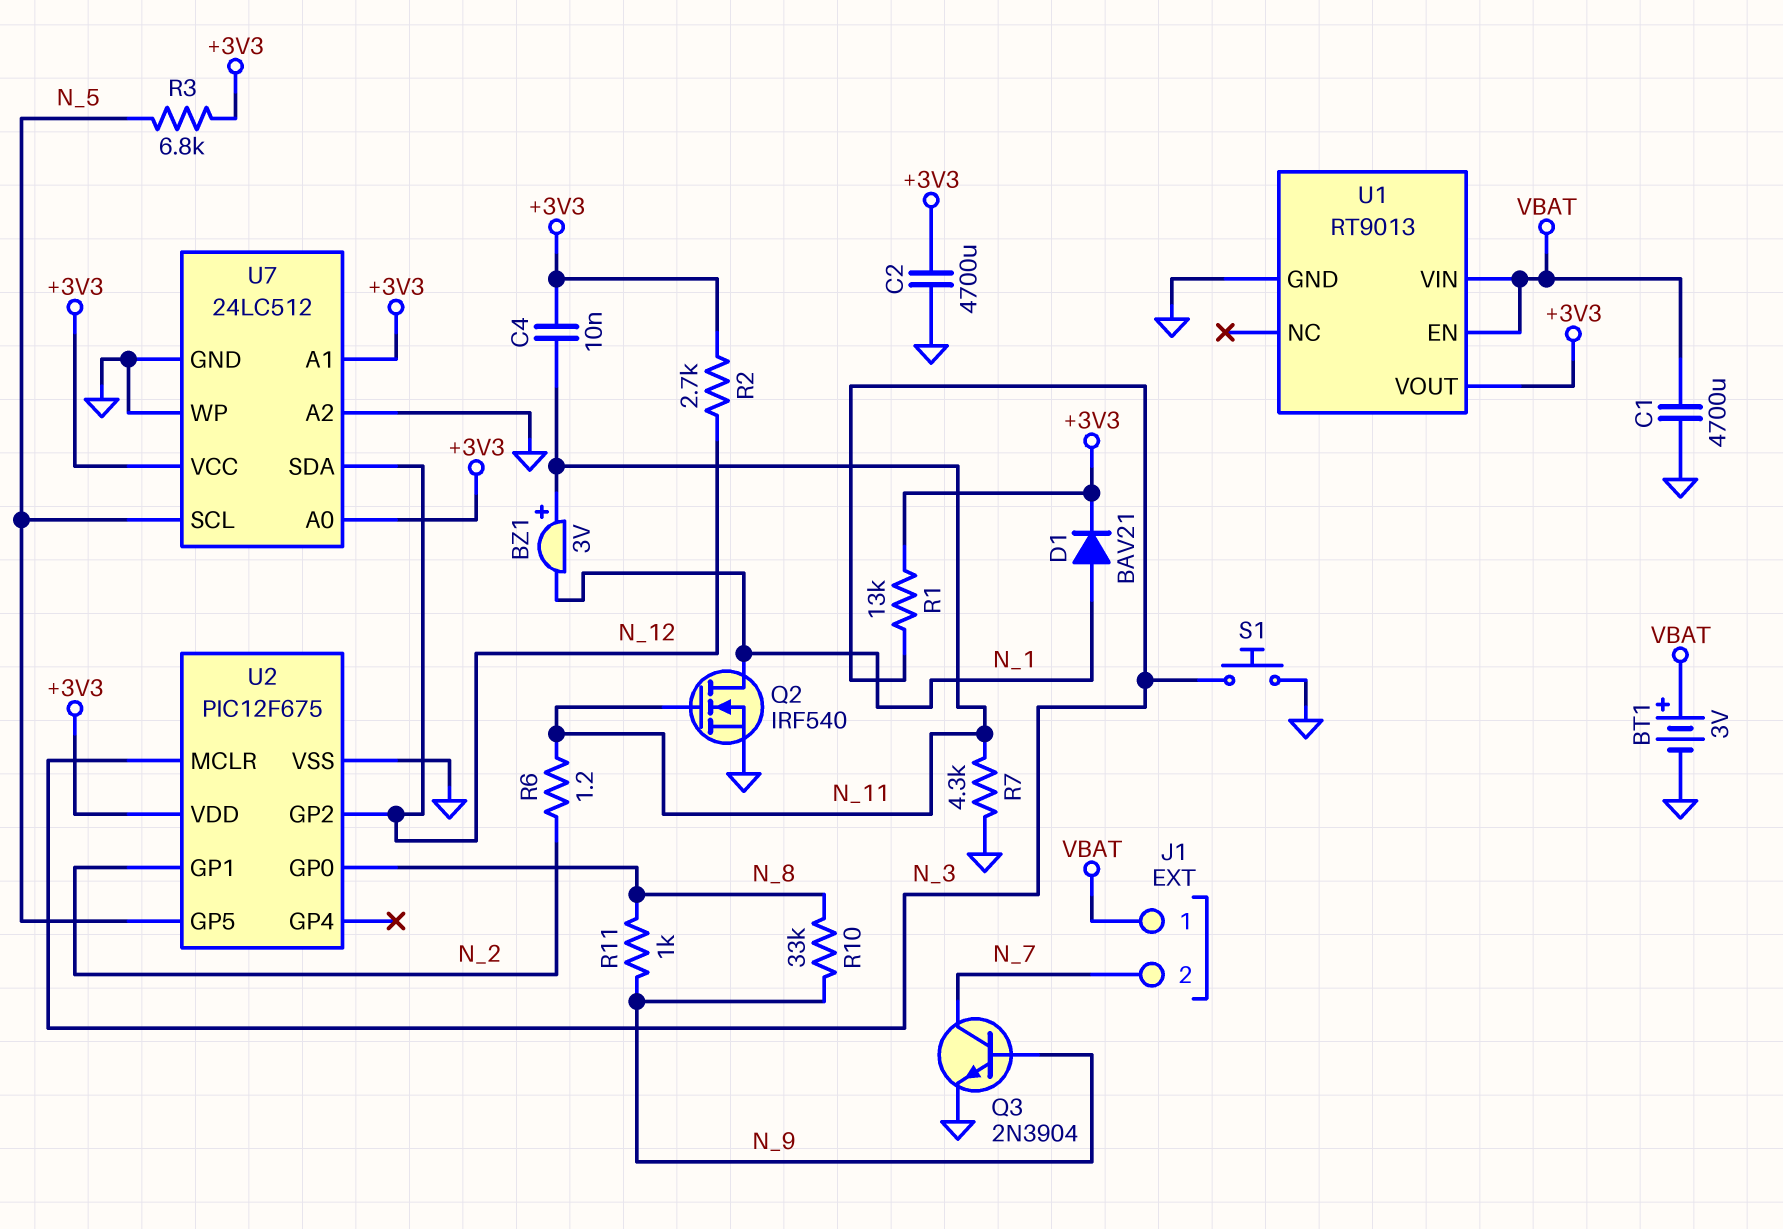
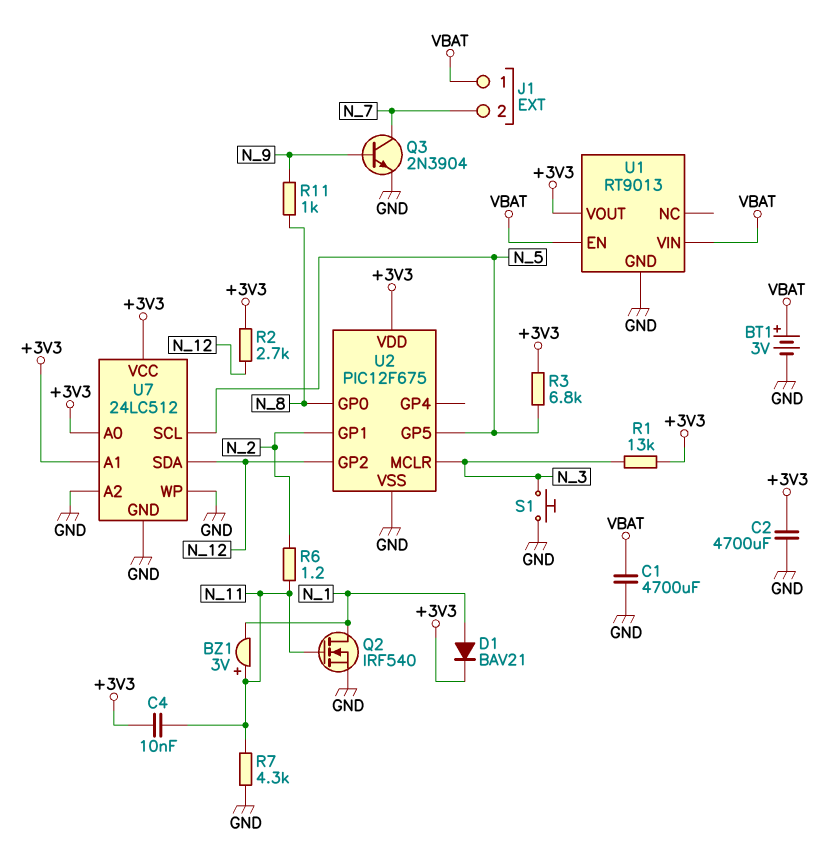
R10: 33k (N_8, N_9) -> none

